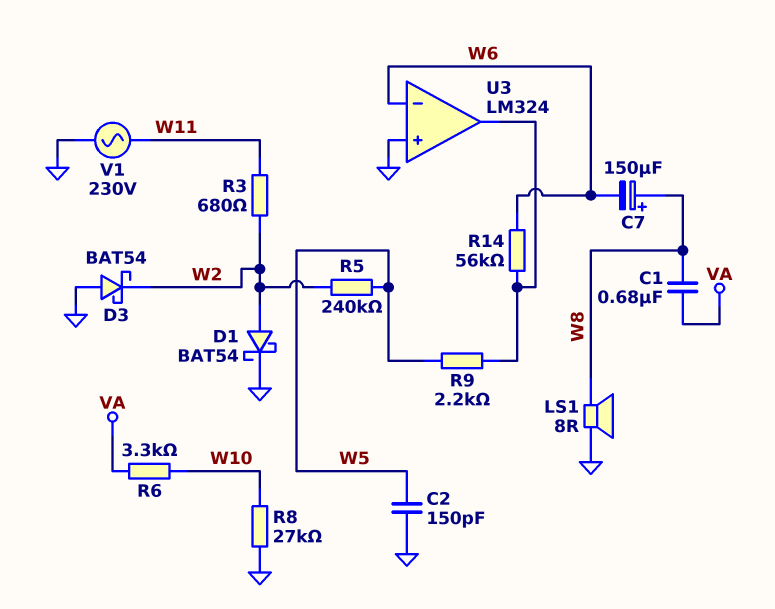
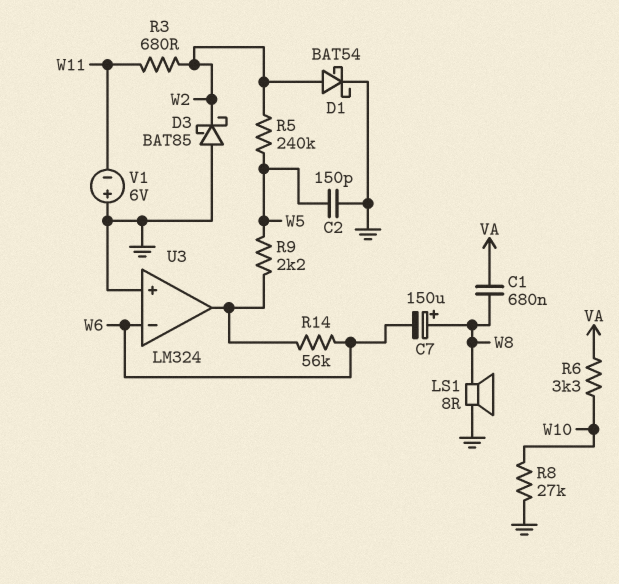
D3: schottky BAT54 (A GND, K W2) -> schottky BAT85 (A GND, K W2)
V1: AC 230V (GND, W11) -> 6V (plus GND, minus W11)

